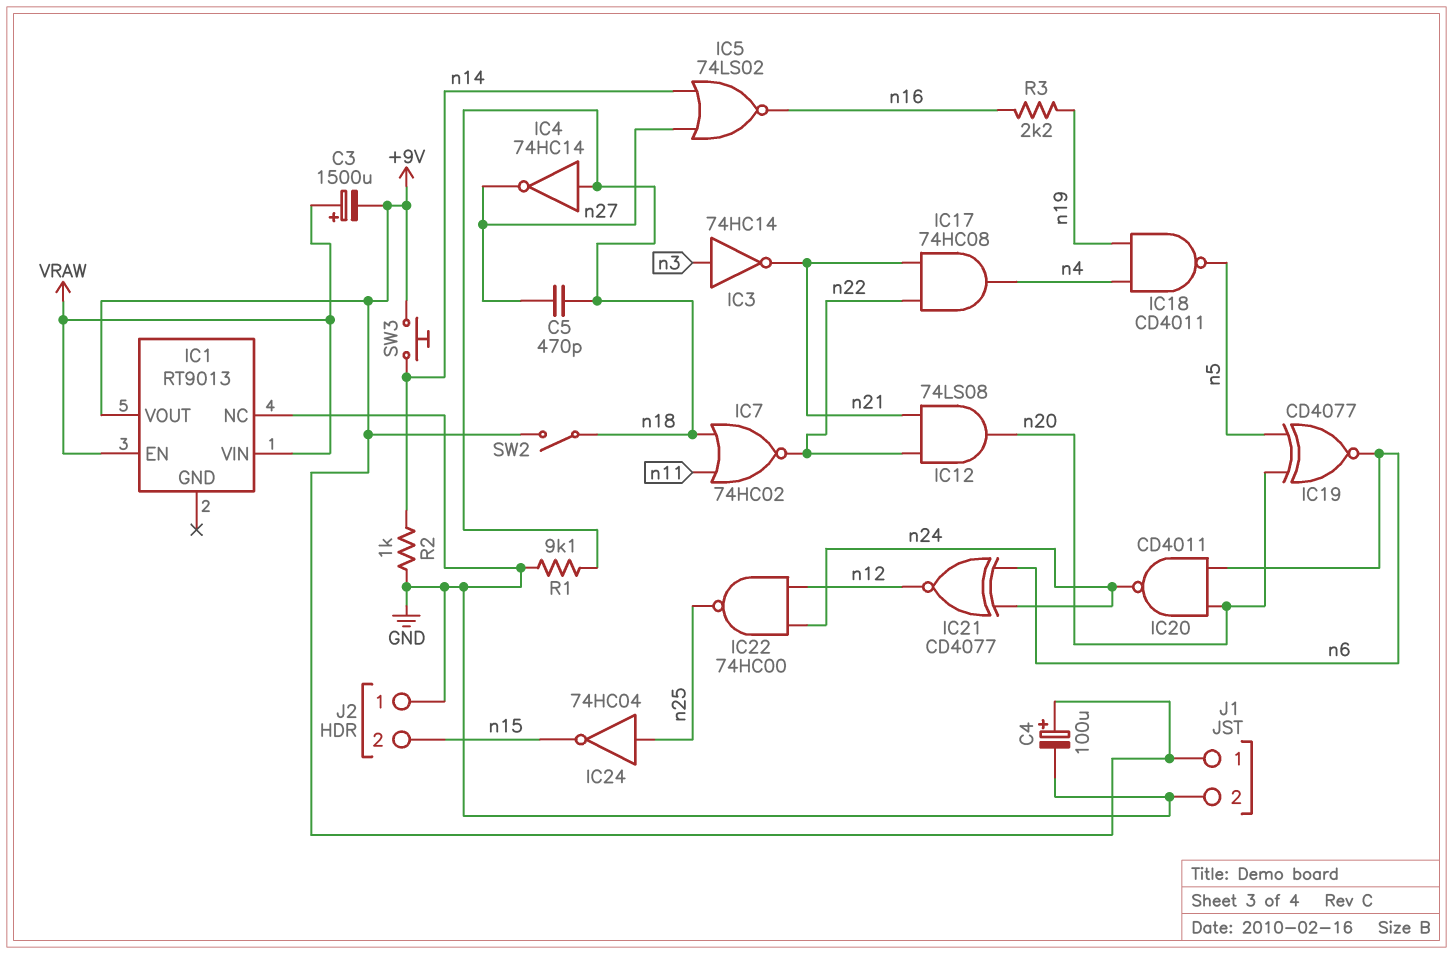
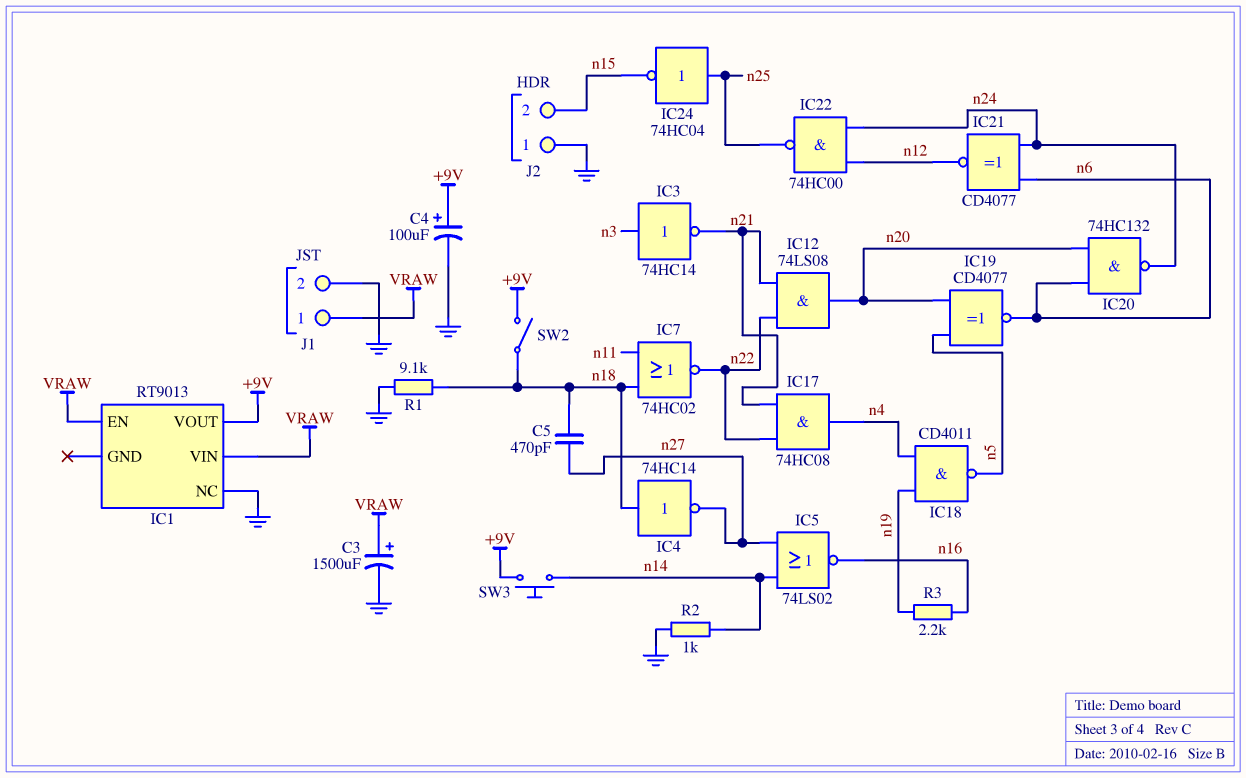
C3: 1500uF (plus VRAW, minus +9V) -> 1500uF (plus VRAW, minus GND)
IC20: NAND CD4011 (in n6, in n20, out n24) -> NAND 74HC132 (in n6, in n20, out n24)
J1 pin 1: +9V -> VRAW

